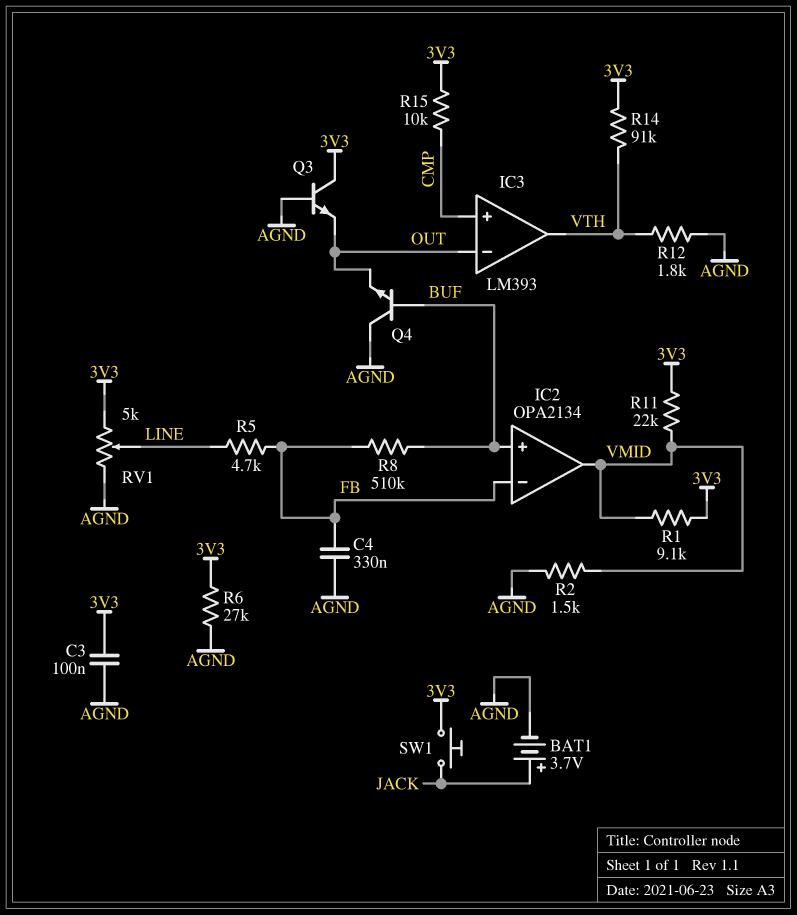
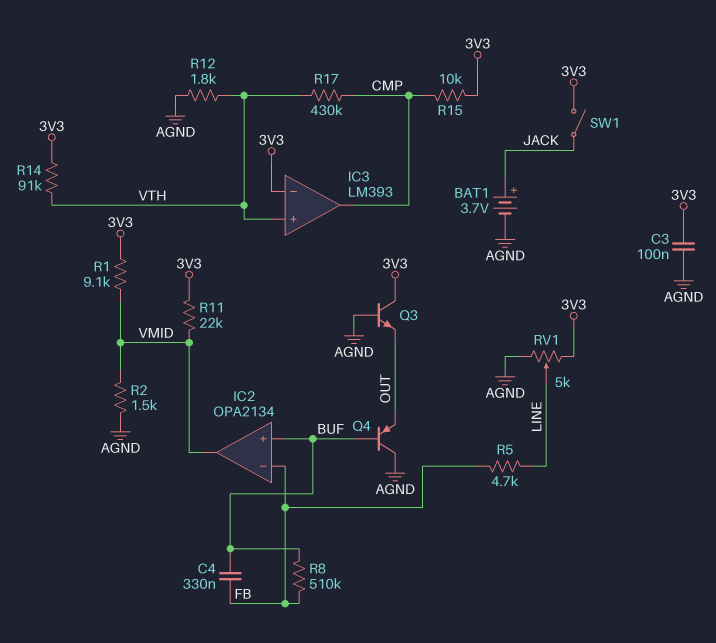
C4: 330nF (AGND, FB) -> 330nF (BUF, FB)
IC3 pin in+: CMP -> VTH
IC3 pin in-: OUT -> 3V3
IC3 pin out: VTH -> CMP
Q4: NPN (B BUF, C AGND, E OUT) -> PNP (B BUF, C AGND, E OUT)
R6: 27k (3V3, AGND) -> none
R17: none -> 430k (CMP, VTH)
SW1: button (3V3, JACK) -> switch (3V3, JACK)

